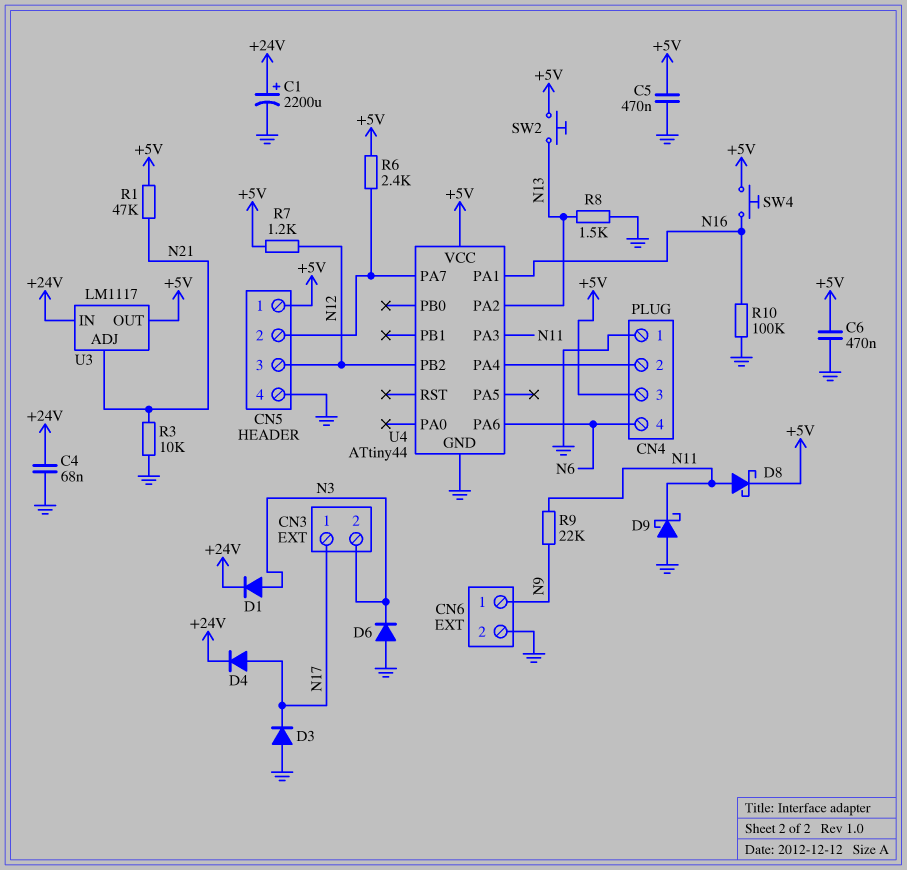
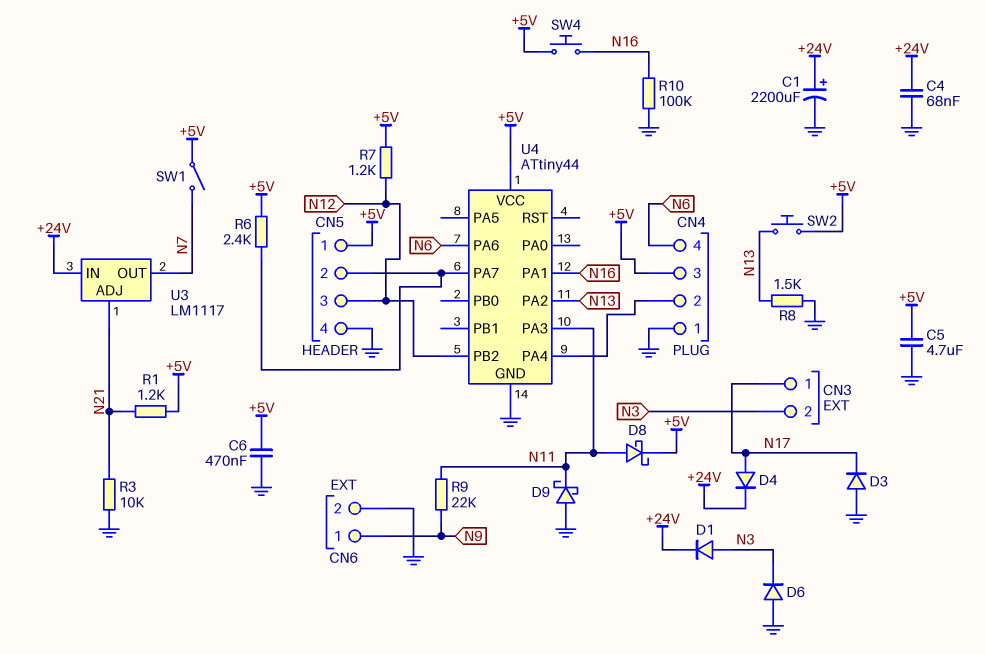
C5: 470nF (+5V, GND) -> 4.7uF (+5V, GND)
R1: 47k (+5V, N21) -> 1.2k (+5V, N21)
SW1: none -> switch (+5V, N7)
U3 pin OUT: +5V -> N7

